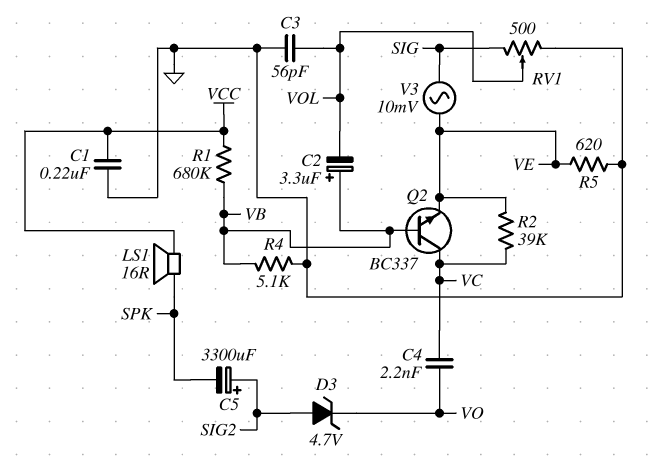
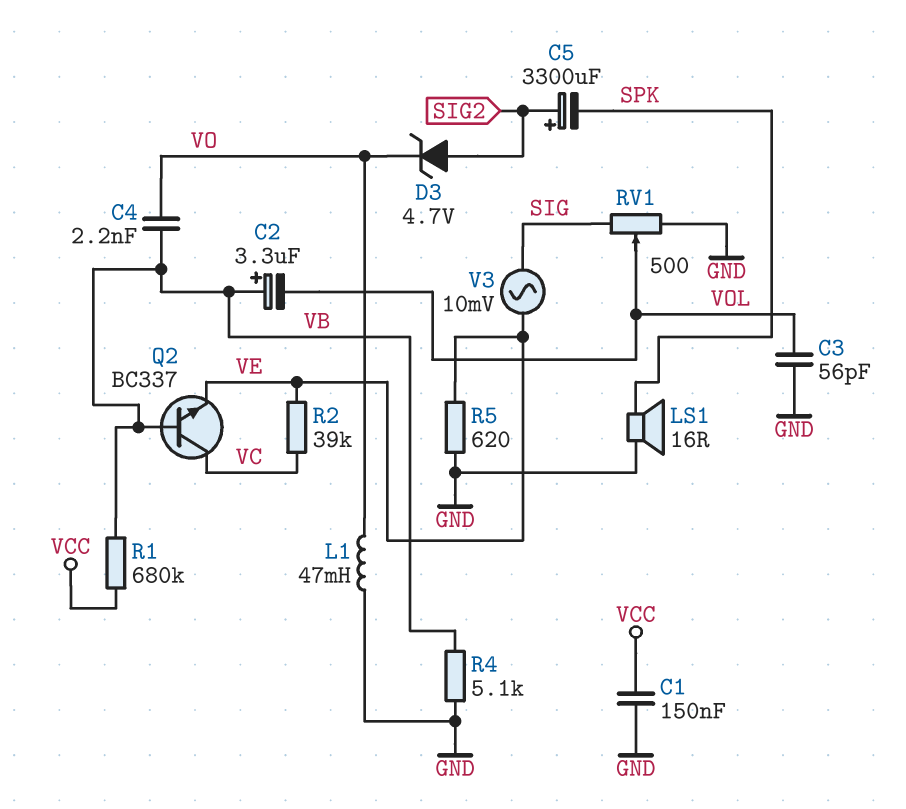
C1: 220nF (GND, VCC) -> 150nF (GND, VCC)
C4: 2.2nF (VC, VO) -> 2.2nF (VB, VO)
L1: none -> 47mH (GND, VO)
LS1: speaker 16R (SPK, VCC) -> speaker 16R (GND, SPK)

